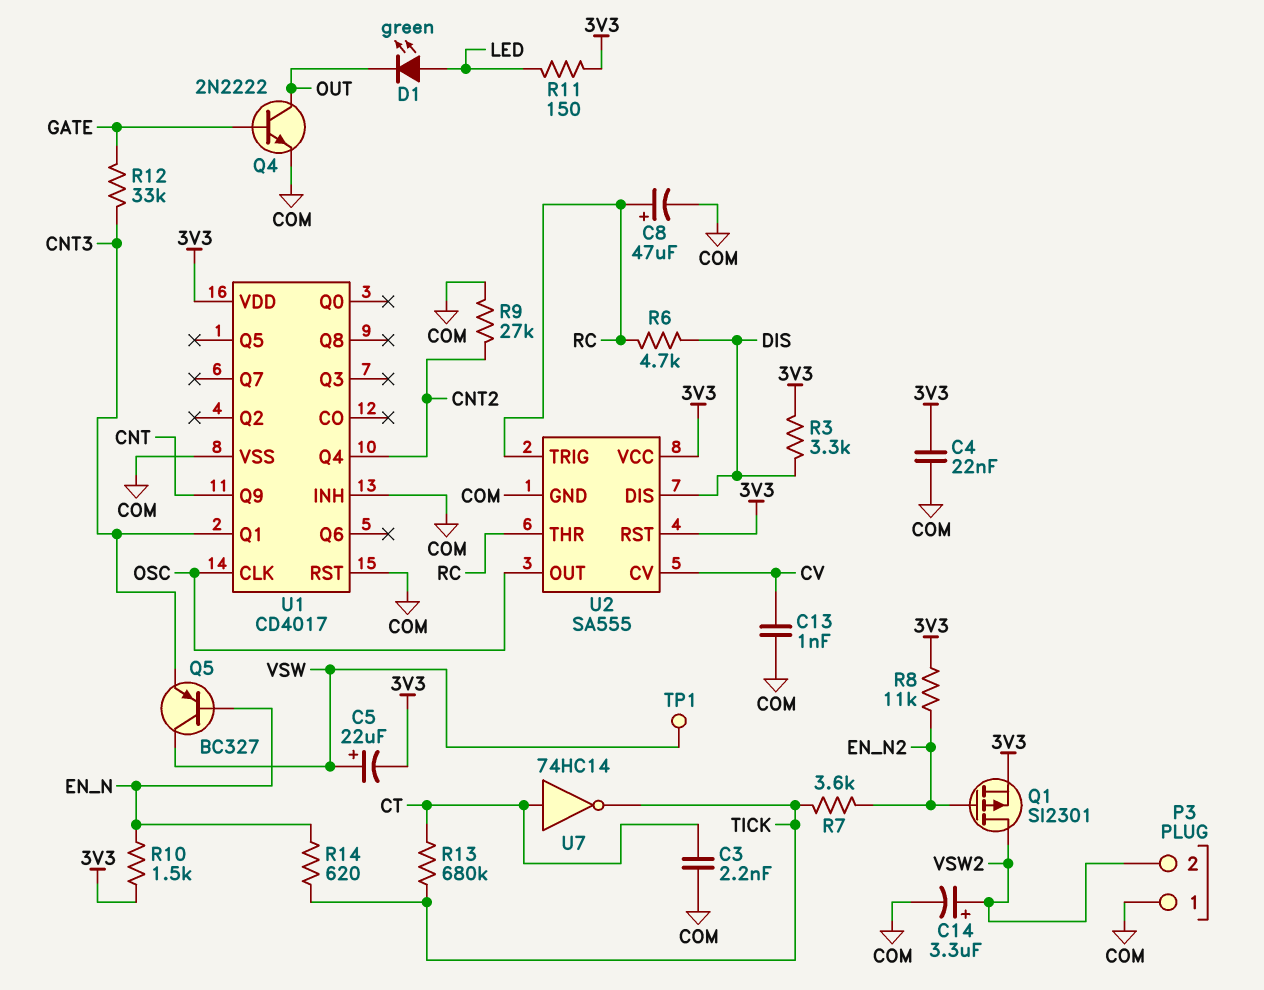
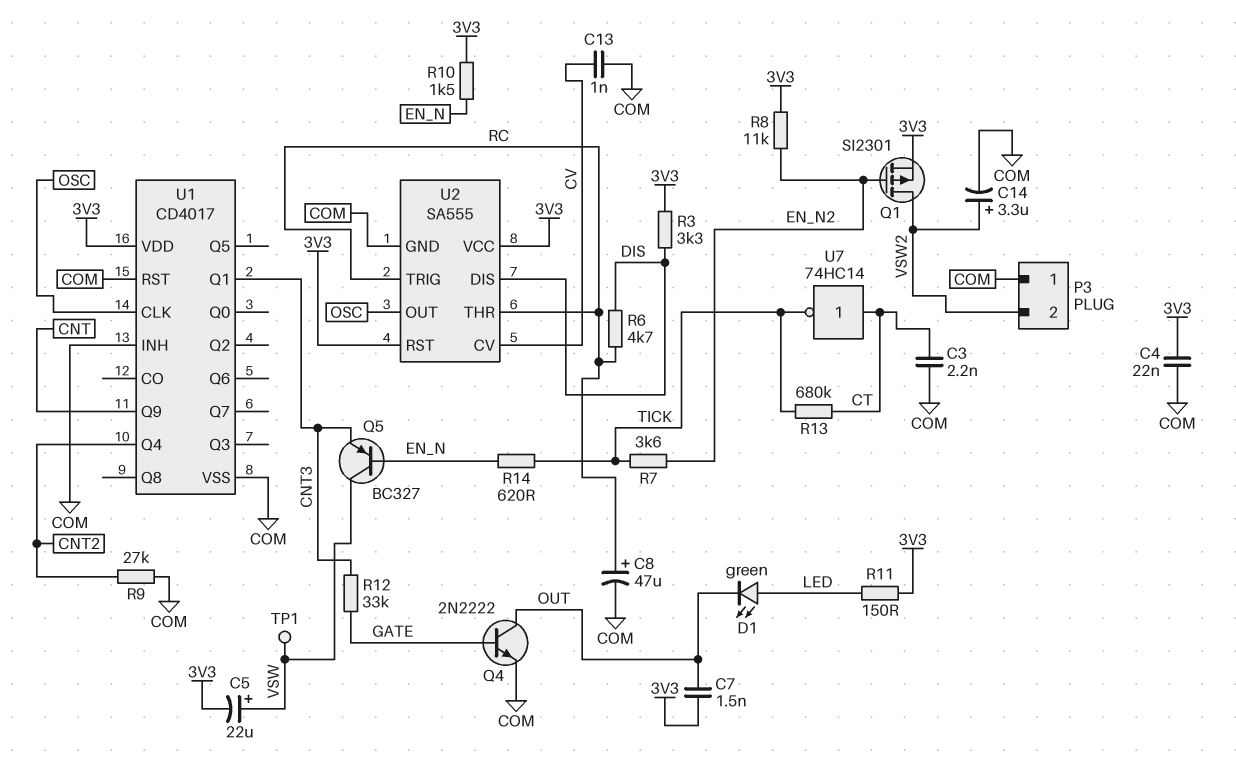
C7: none -> 1.5nF (3V3, OUT)

